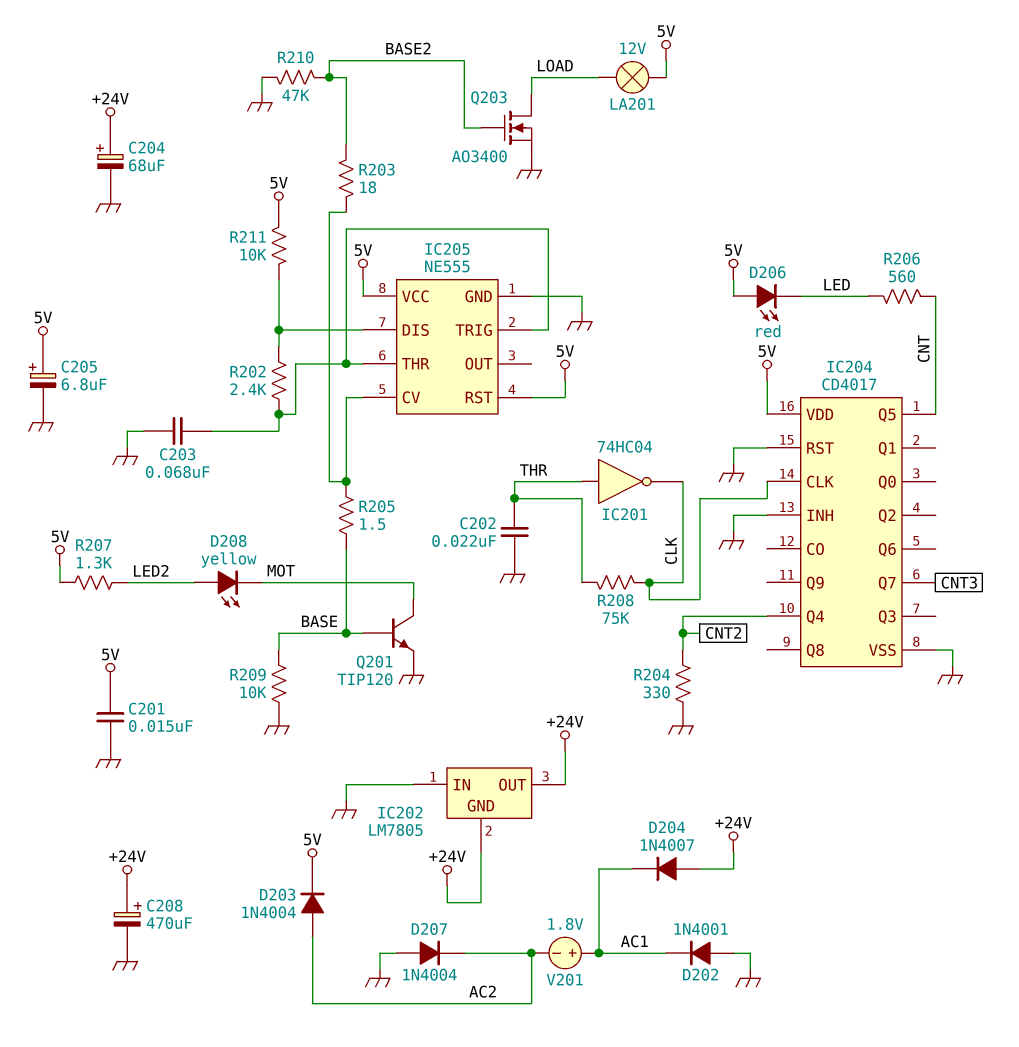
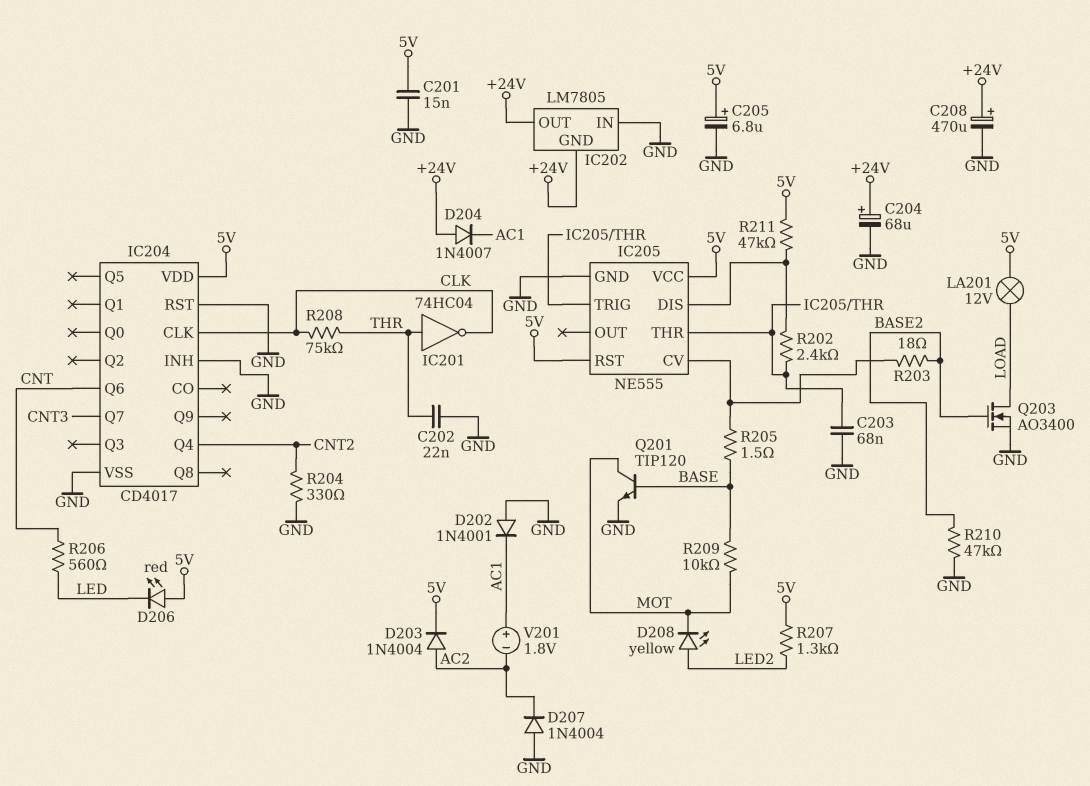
IC204 pin Q5: CNT -> none
IC204 pin Q6: none -> CNT
R209: 10k (BASE, GND) -> 10k (BASE, MOT)
R211: 10k (5V, IC205/DIS) -> 47k (5V, IC205/DIS)

